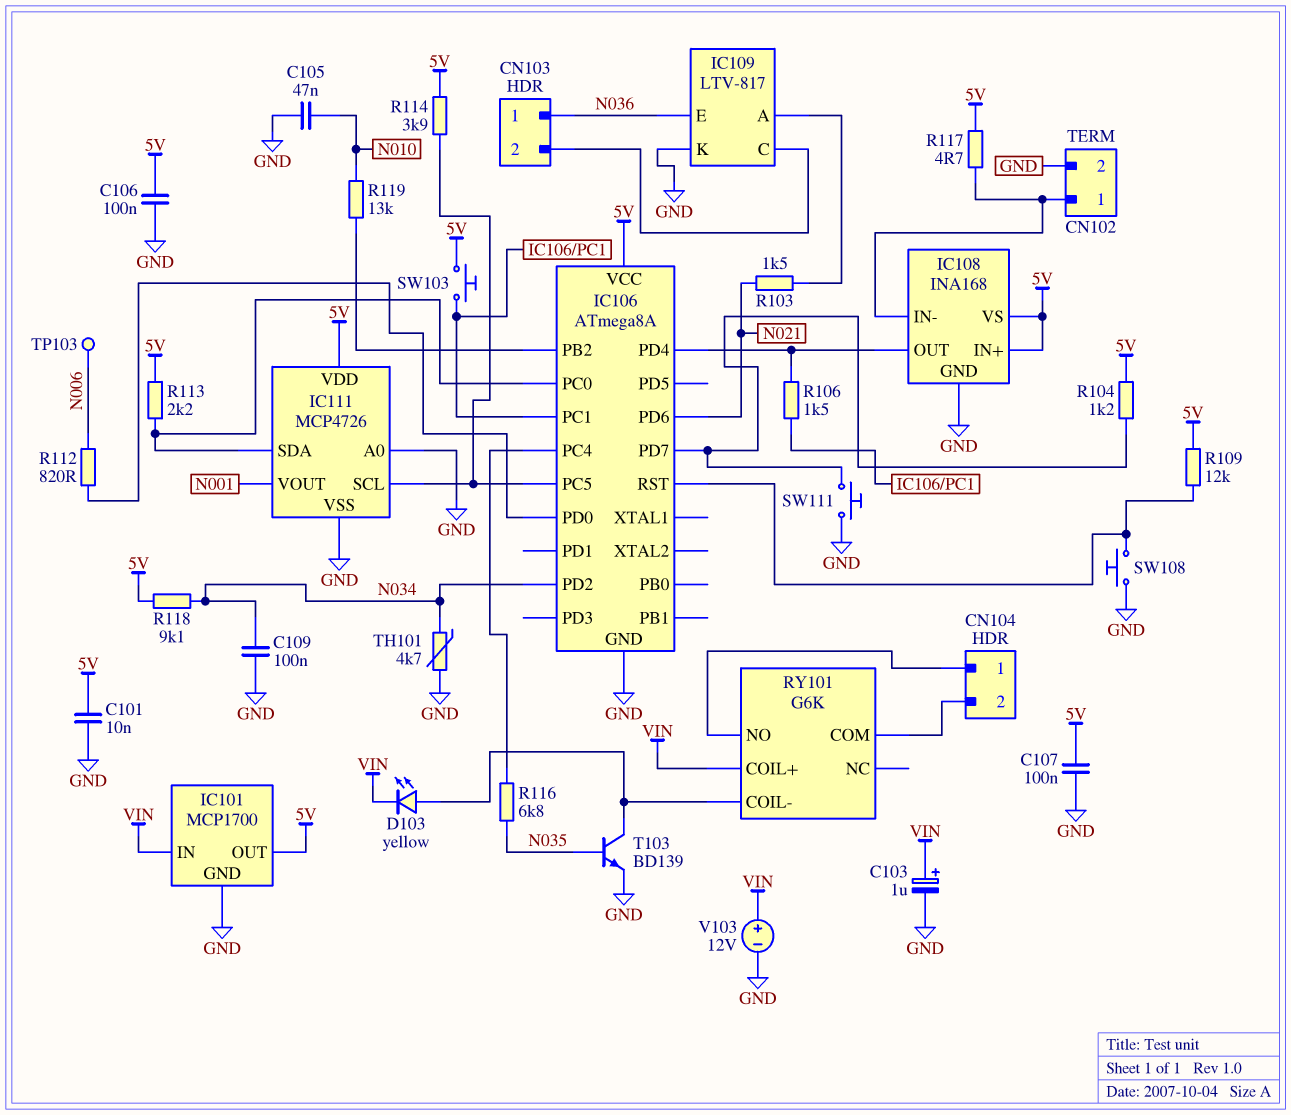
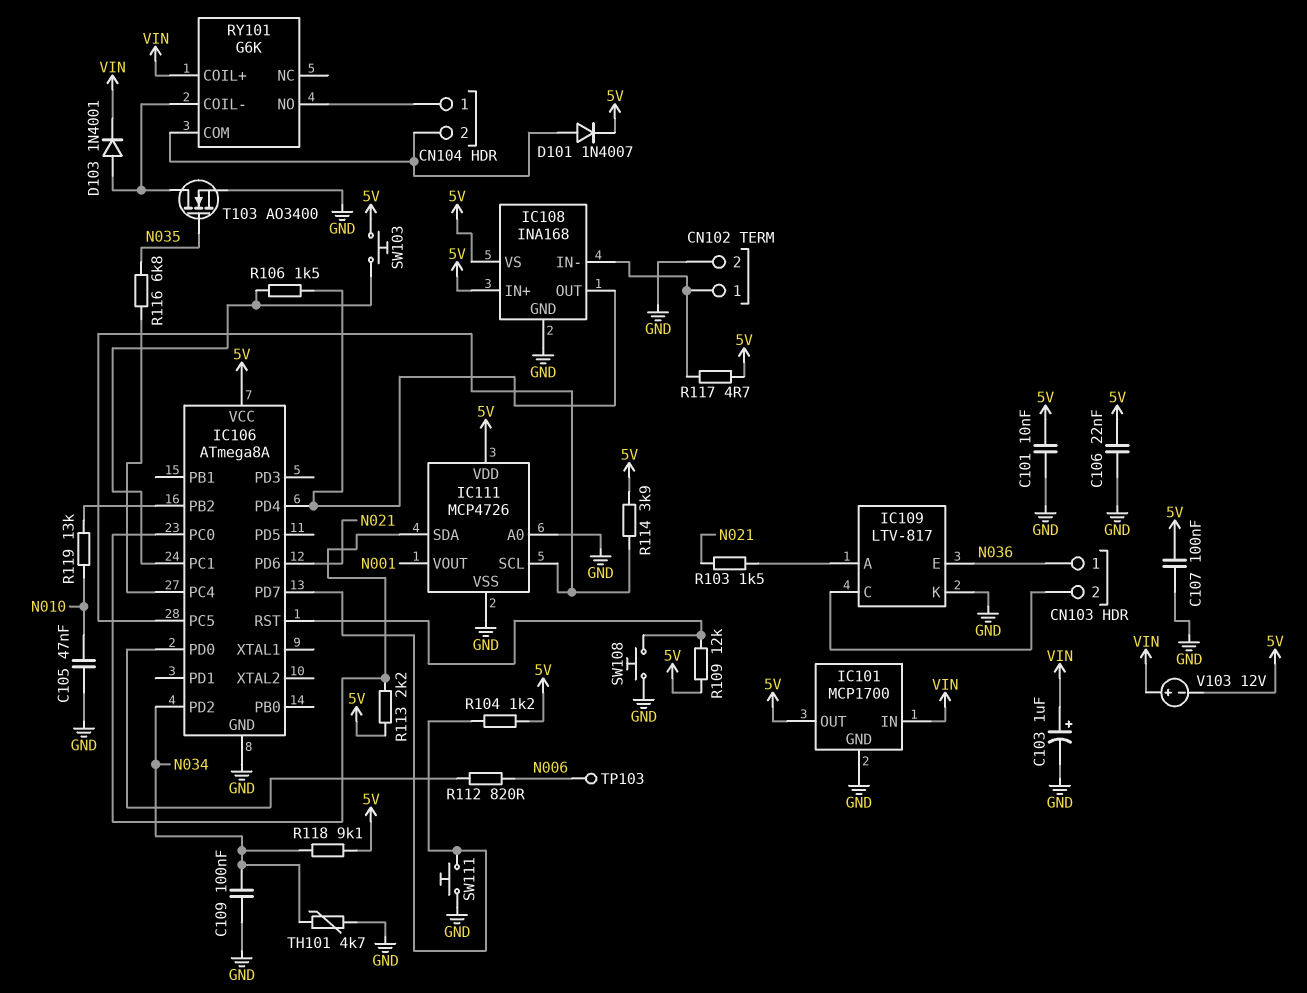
C106: 100nF (5V, GND) -> 22nF (5V, GND)
D101: none -> diode 1N4007 (A CN104/2, K 5V)
D103: LED yellow (A RY101/COIL-, K VIN) -> diode 1N4001 (A RY101/COIL-, K VIN)
T103: NPN BD139 (B N035, C RY101/COIL-, E GND) -> NMOS AO3400 (G N035, D RY101/COIL-, S GND)
V103: 12V (plus VIN, minus GND) -> 12V (plus VIN, minus 5V)

